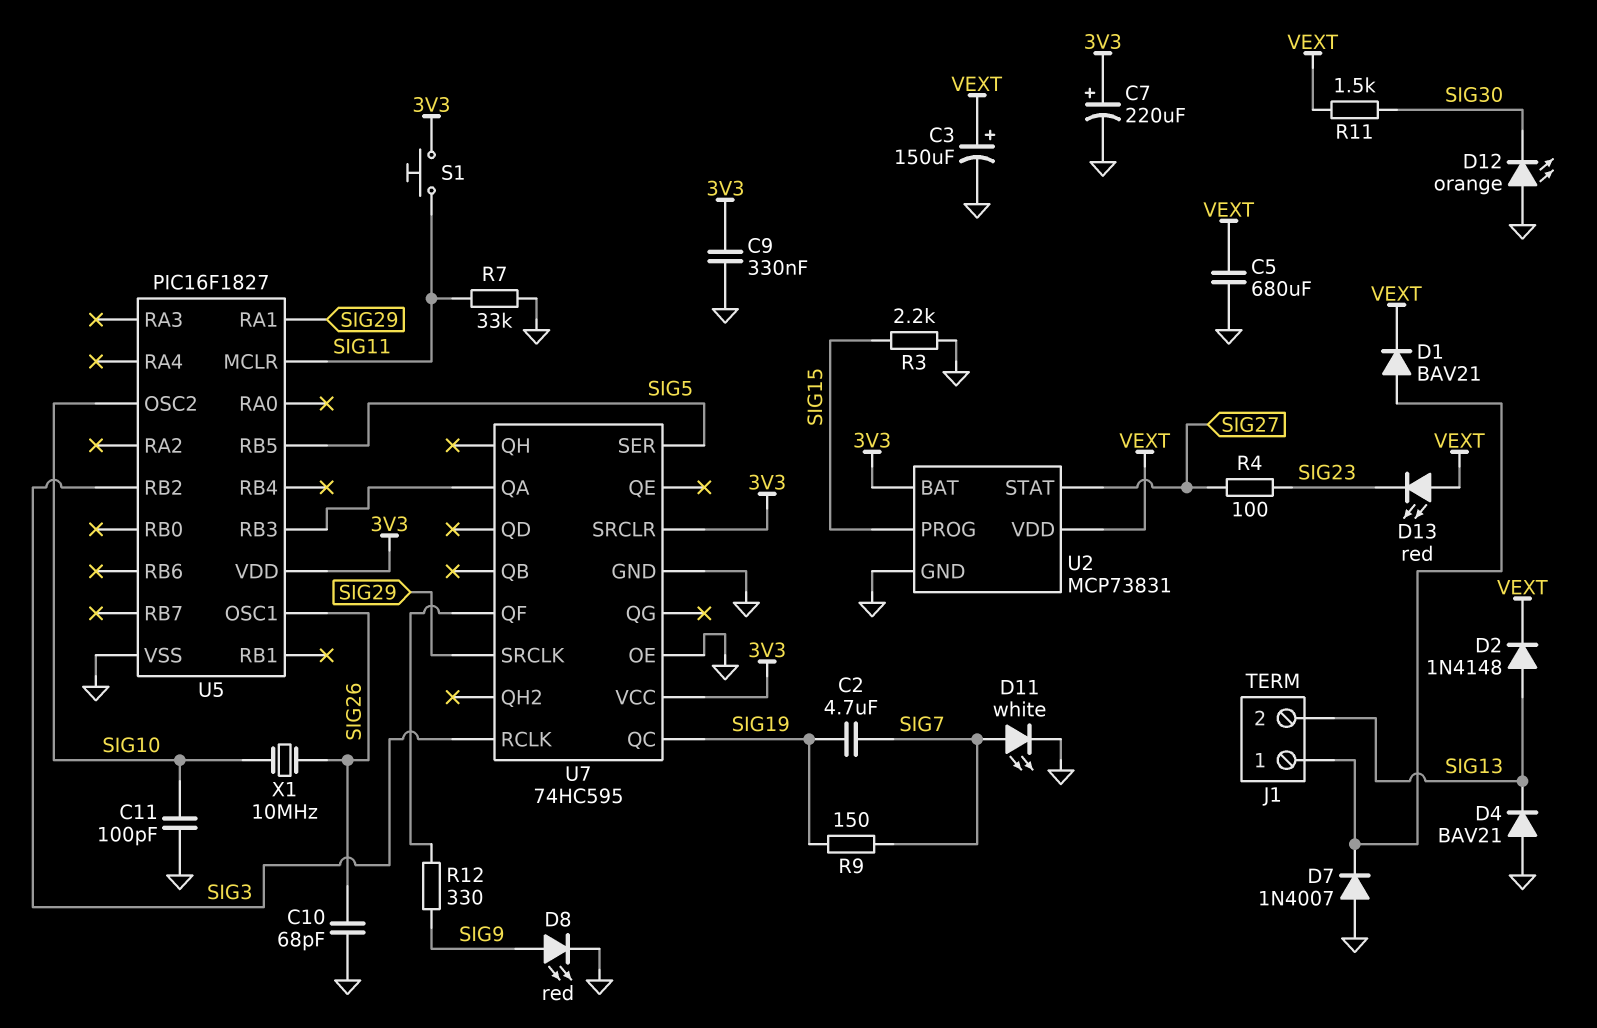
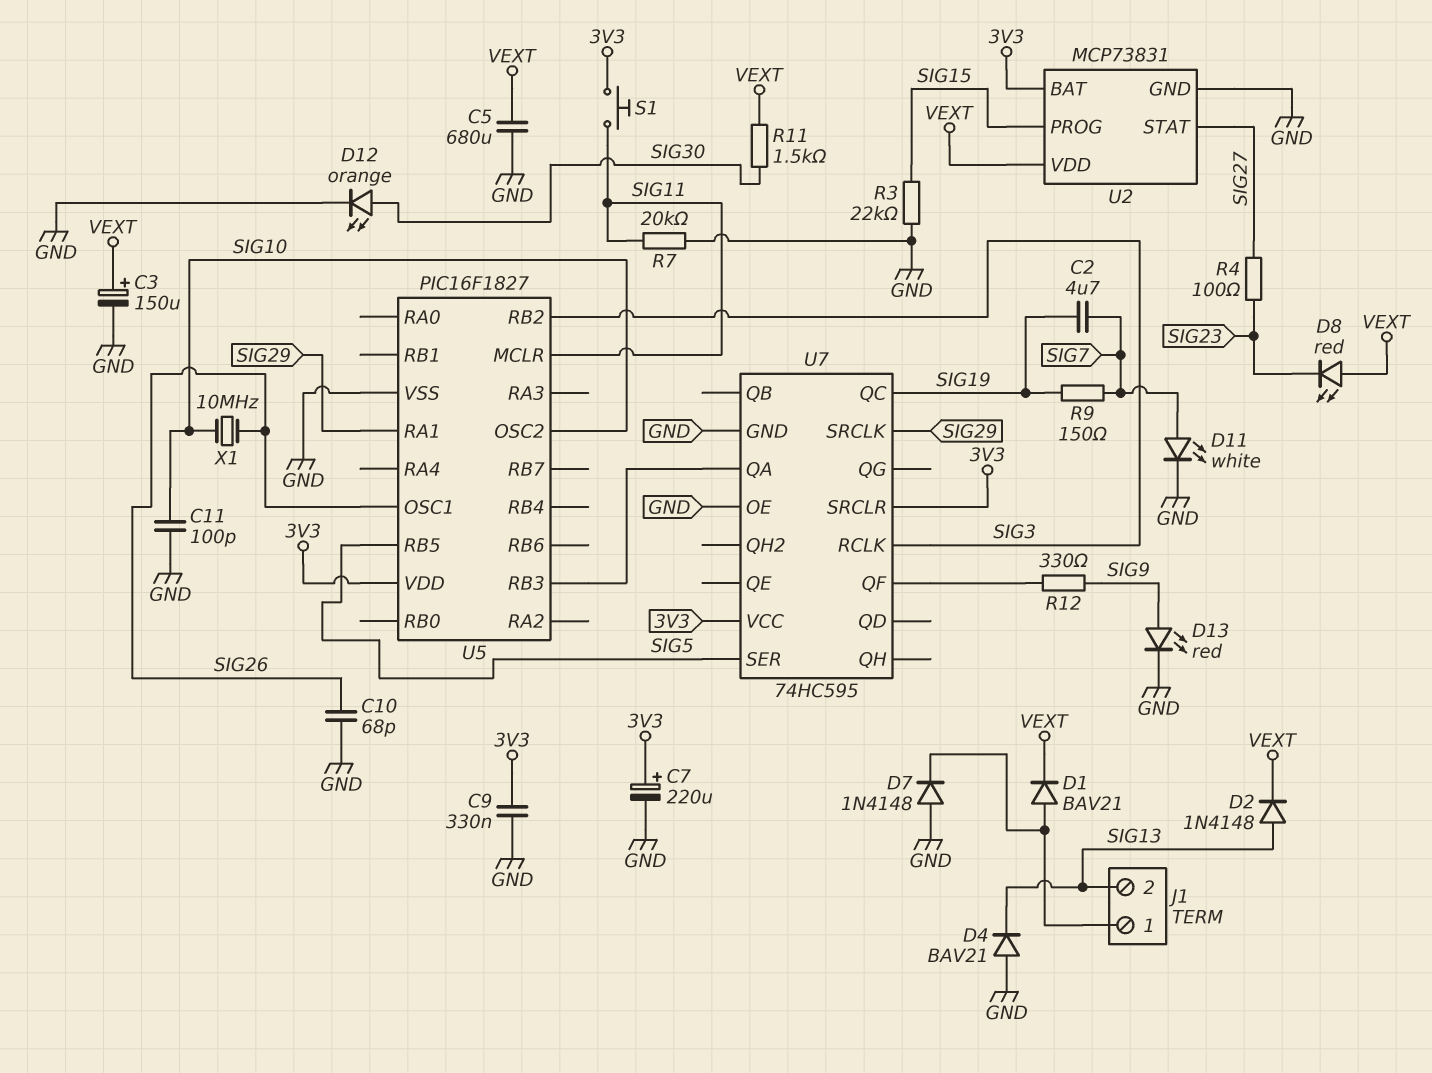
D7: diode 1N4007 (A GND, K J1/1) -> diode 1N4148 (A GND, K J1/1)
D8: LED red (A SIG9, K GND) -> LED red (A VEXT, K SIG23)
D12: LED orange (A GND, K SIG30) -> LED orange (A SIG30, K GND)
D13: LED red (A VEXT, K SIG23) -> LED red (A SIG9, K GND)
R3: 2.2k (GND, SIG15) -> 22k (GND, SIG15)
R7: 33k (GND, SIG11) -> 20k (GND, SIG11)

